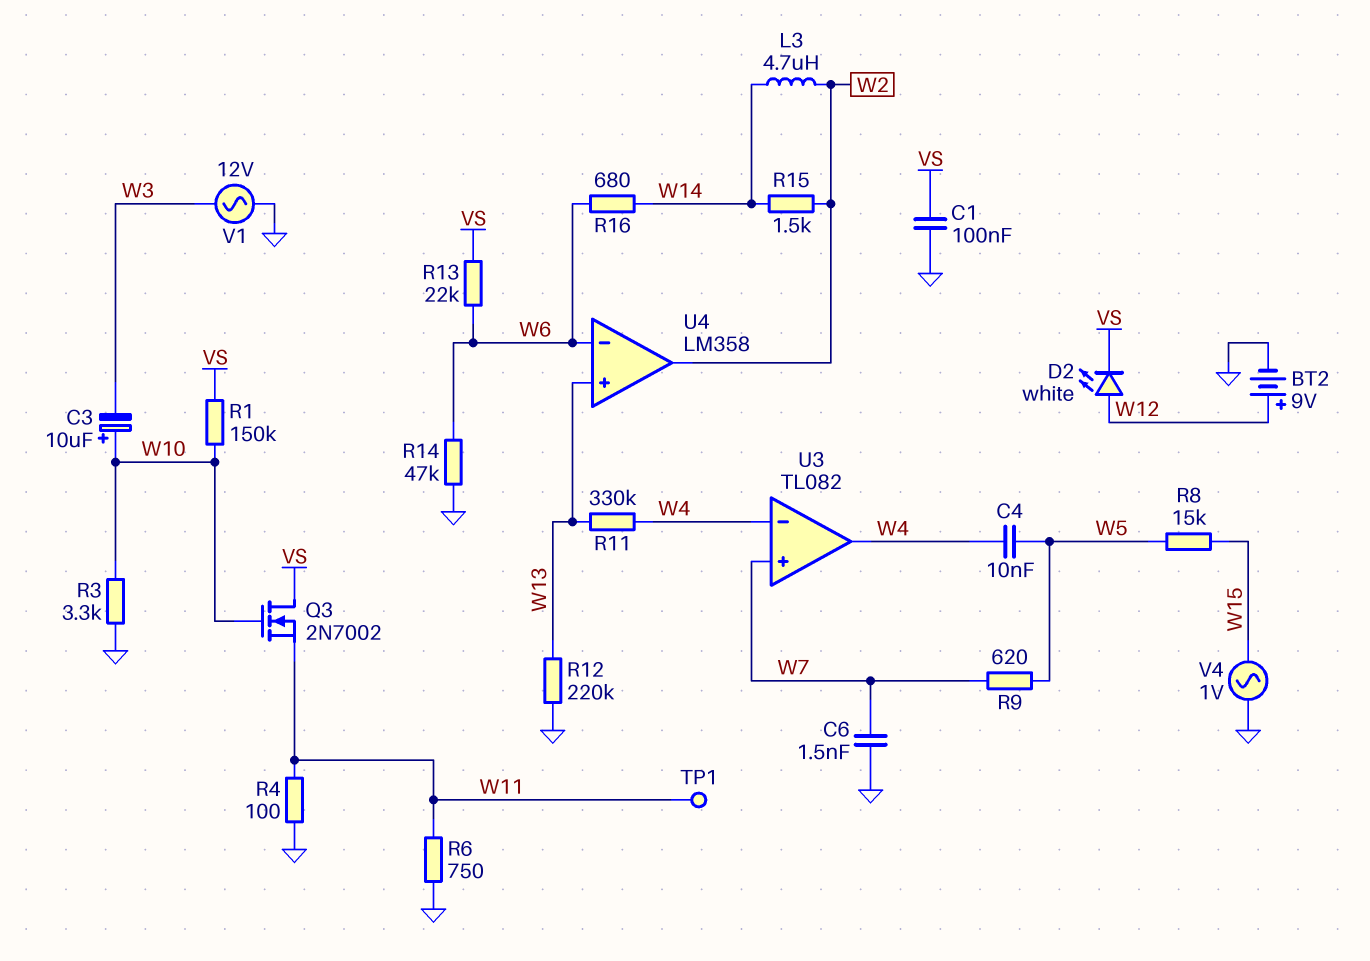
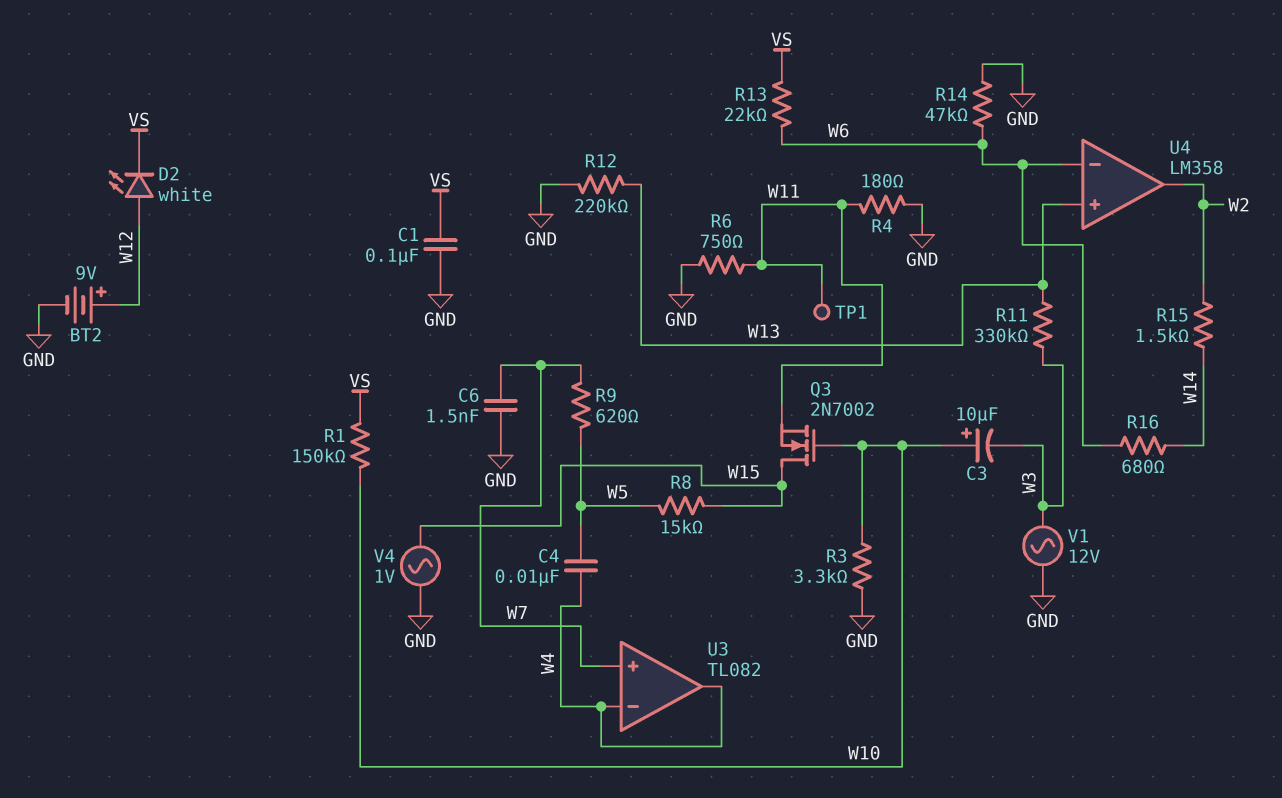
L3: 4.7uH (W2, W14) -> none
Q3: NMOS 2N7002 (G W10, D VS, S W11) -> NMOS 2N7002 (G W10, D W15, S W11)
R4: 100 (GND, W11) -> 180 (GND, W11)
R11: 330k (W4, W13) -> 330k (W3, W13)

